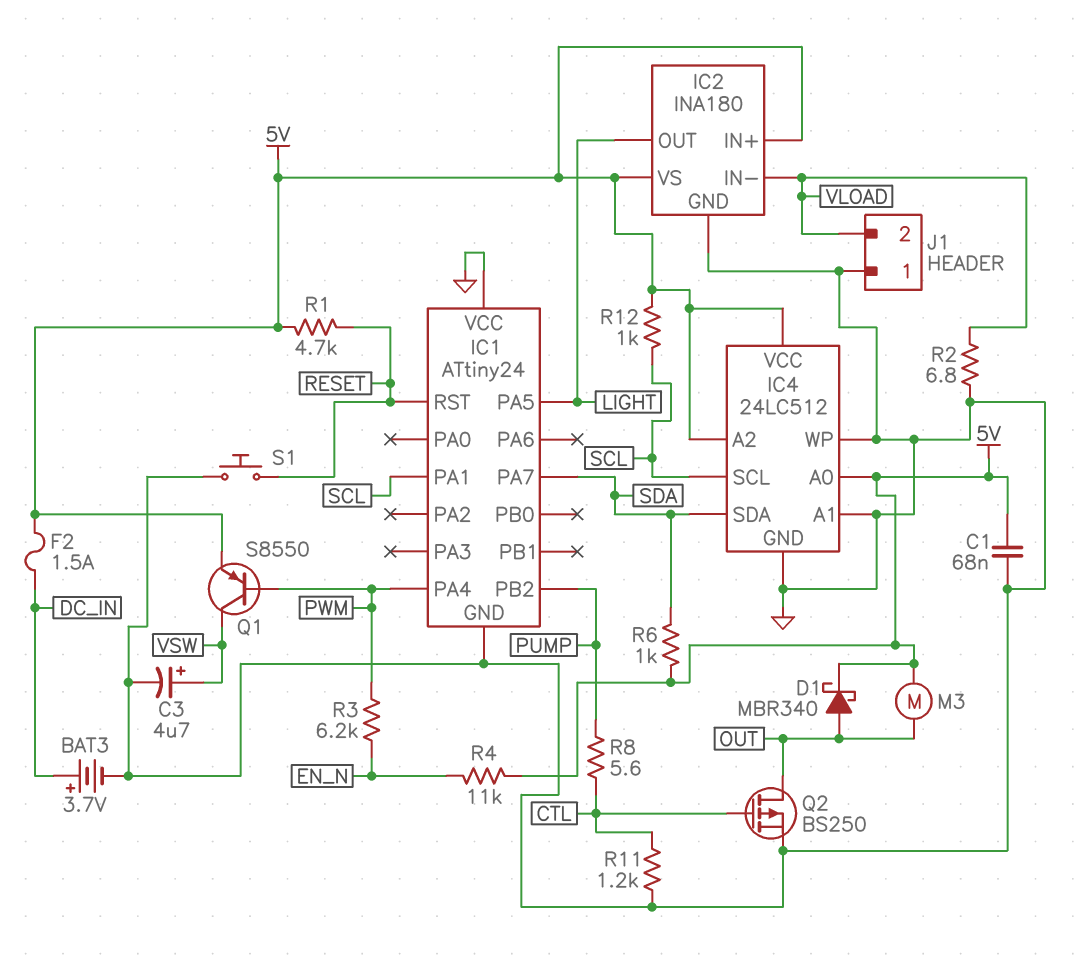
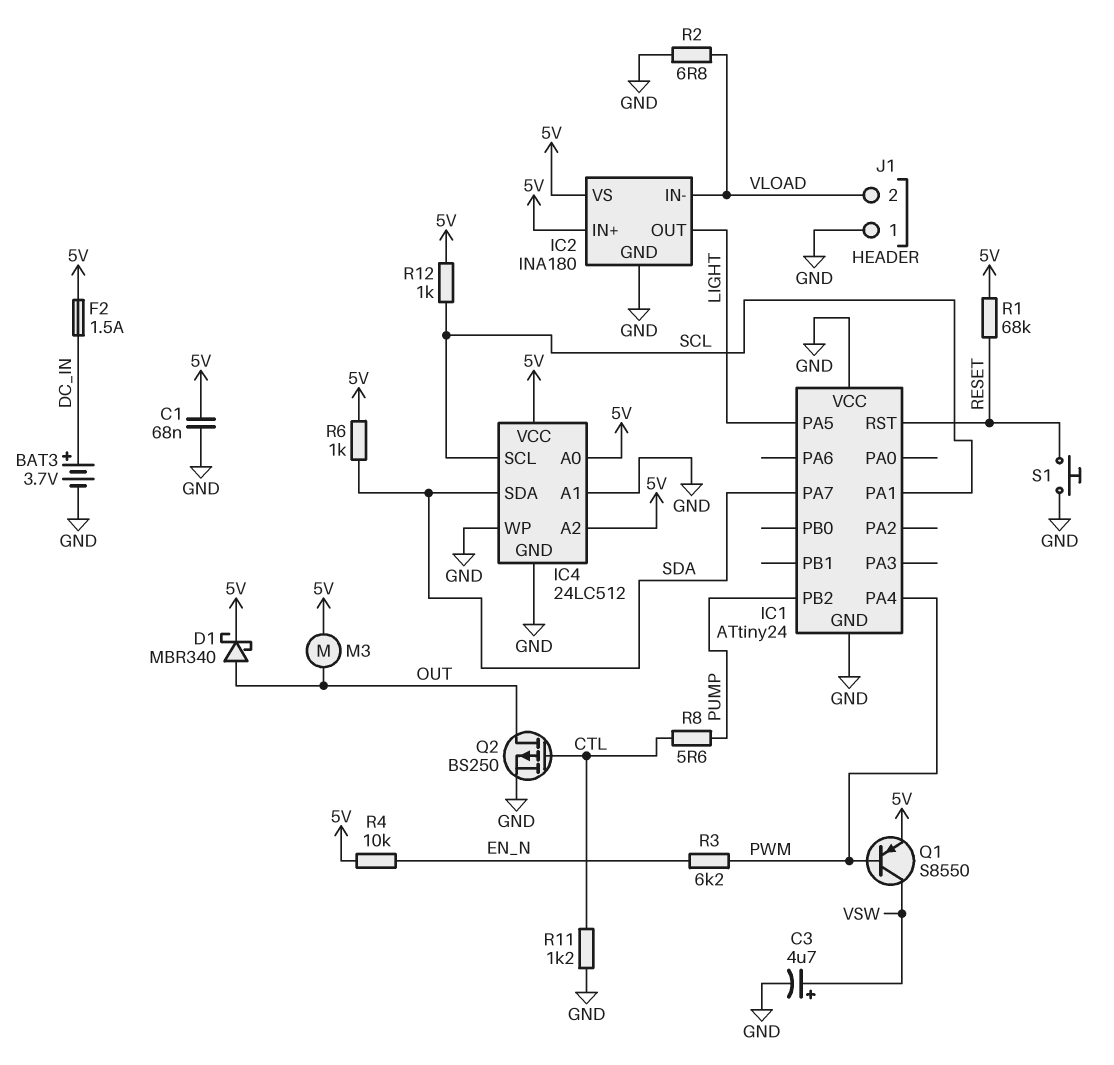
R1: 4.7k (5V, RESET) -> 68k (5V, RESET)
R4: 11k (5V, EN_N) -> 10k (5V, EN_N)

